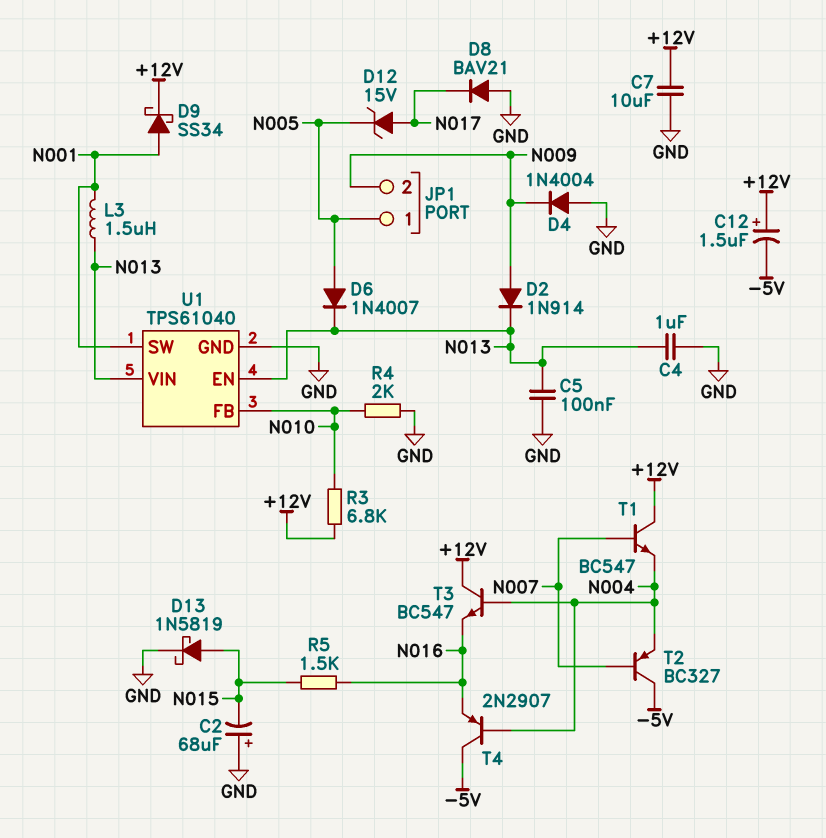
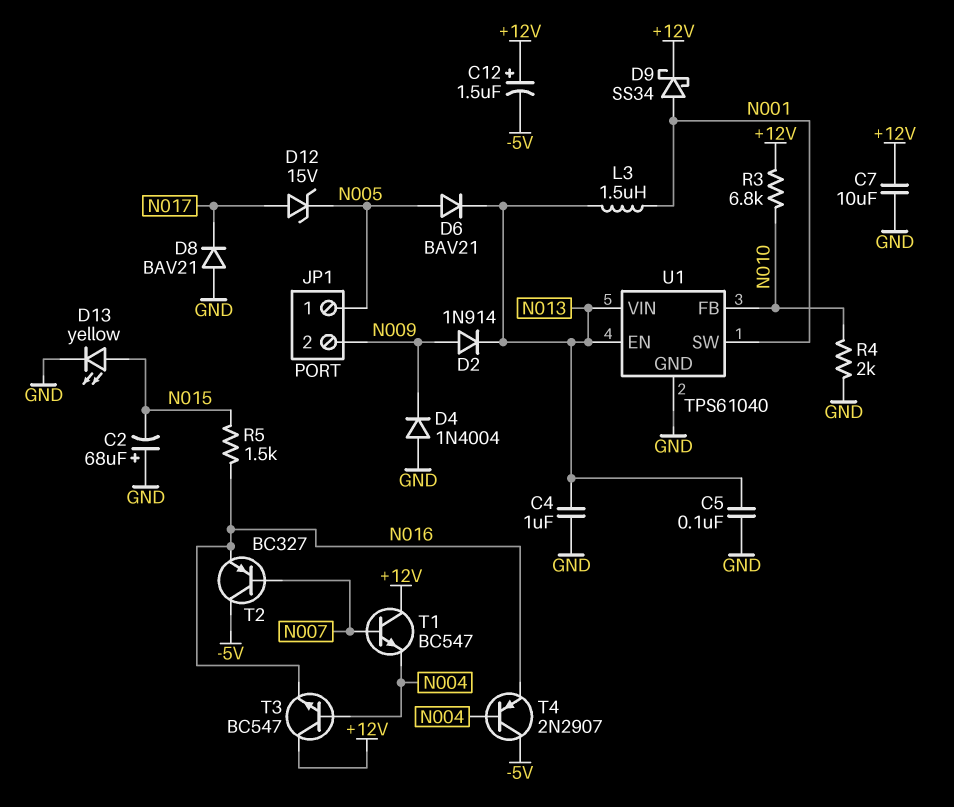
D6: diode 1N4007 (A N005, K N013) -> diode BAV21 (A N005, K N013)
D13: schottky 1N5819 (A N015, K GND) -> LED yellow (A N015, K GND)
T2: PNP BC327 (B N007, C -5V, E N004) -> PNP BC327 (B N007, C -5V, E N016)

